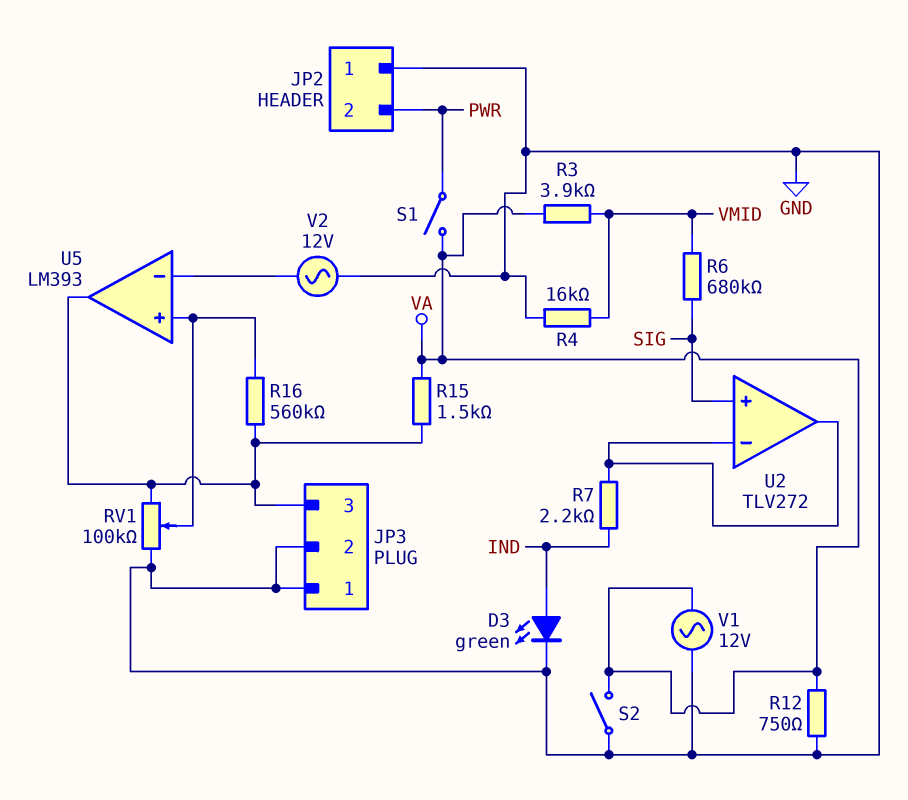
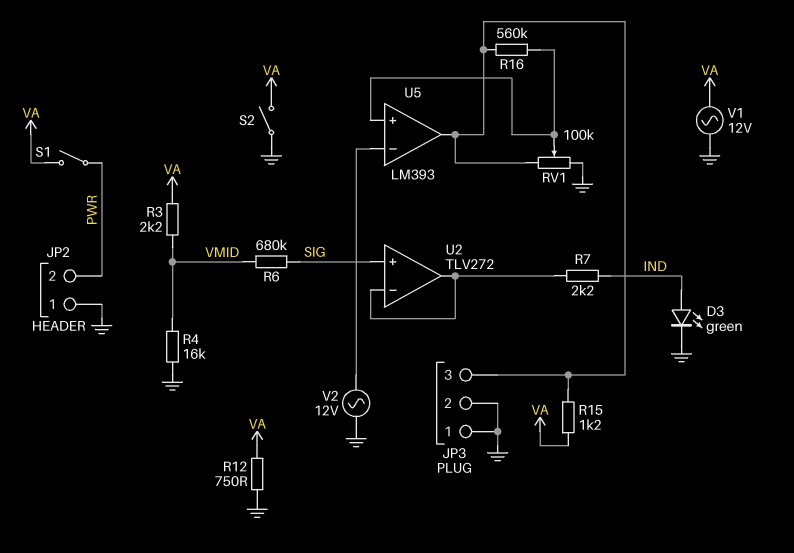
R3: 3.9k (VA, VMID) -> 2.2k (VA, VMID)
R15: 1.5k (JP3/3, VA) -> 1.2k (JP3/3, VA)

